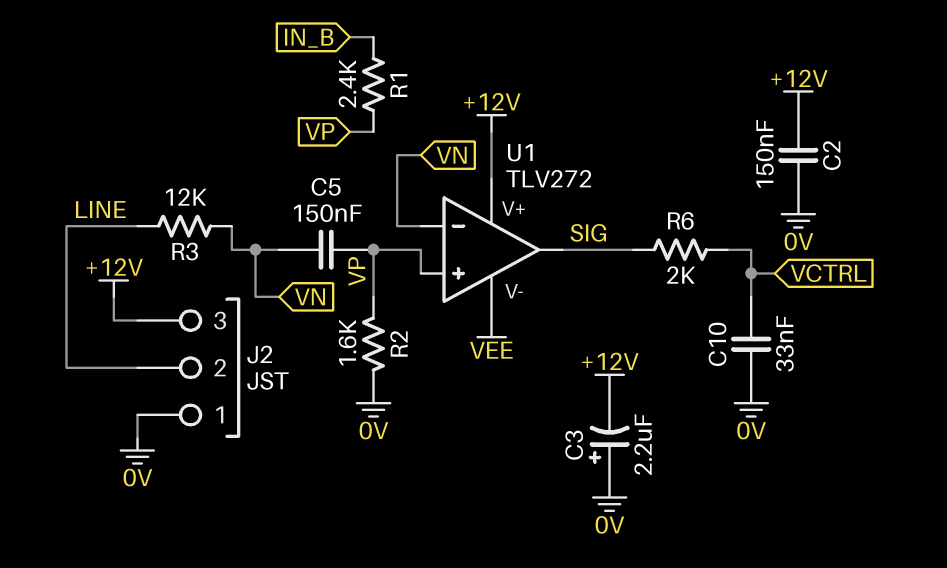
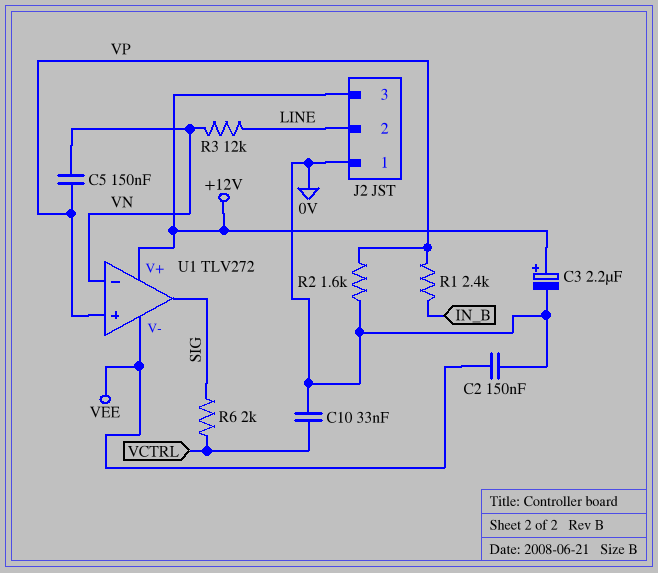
C2: 150nF (+12V, 0V) -> 150nF (0V, VEE)
C3: 2.2uF (plus 0V, minus +12V) -> 2.2uF (plus +12V, minus 0V)

